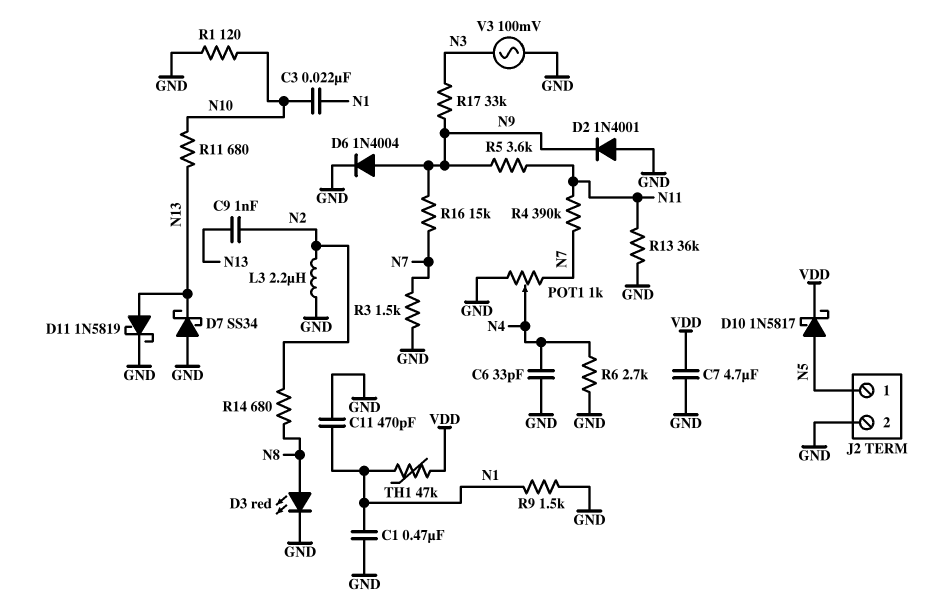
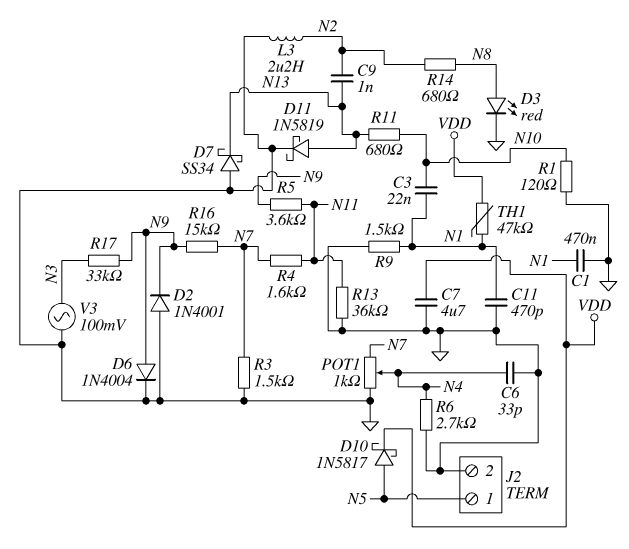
R4: 390k (N7, N11) -> 1.6k (N7, N11)

